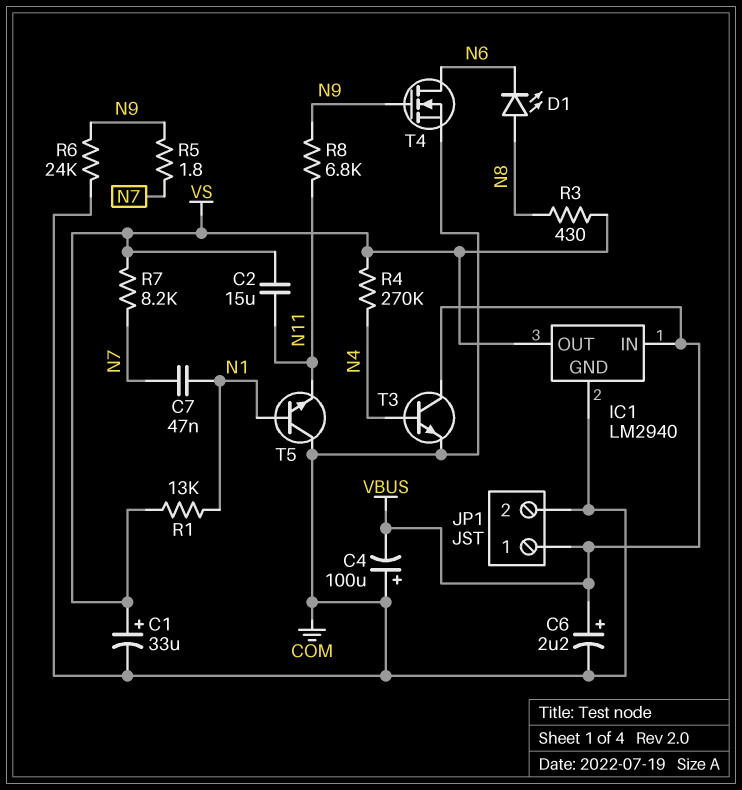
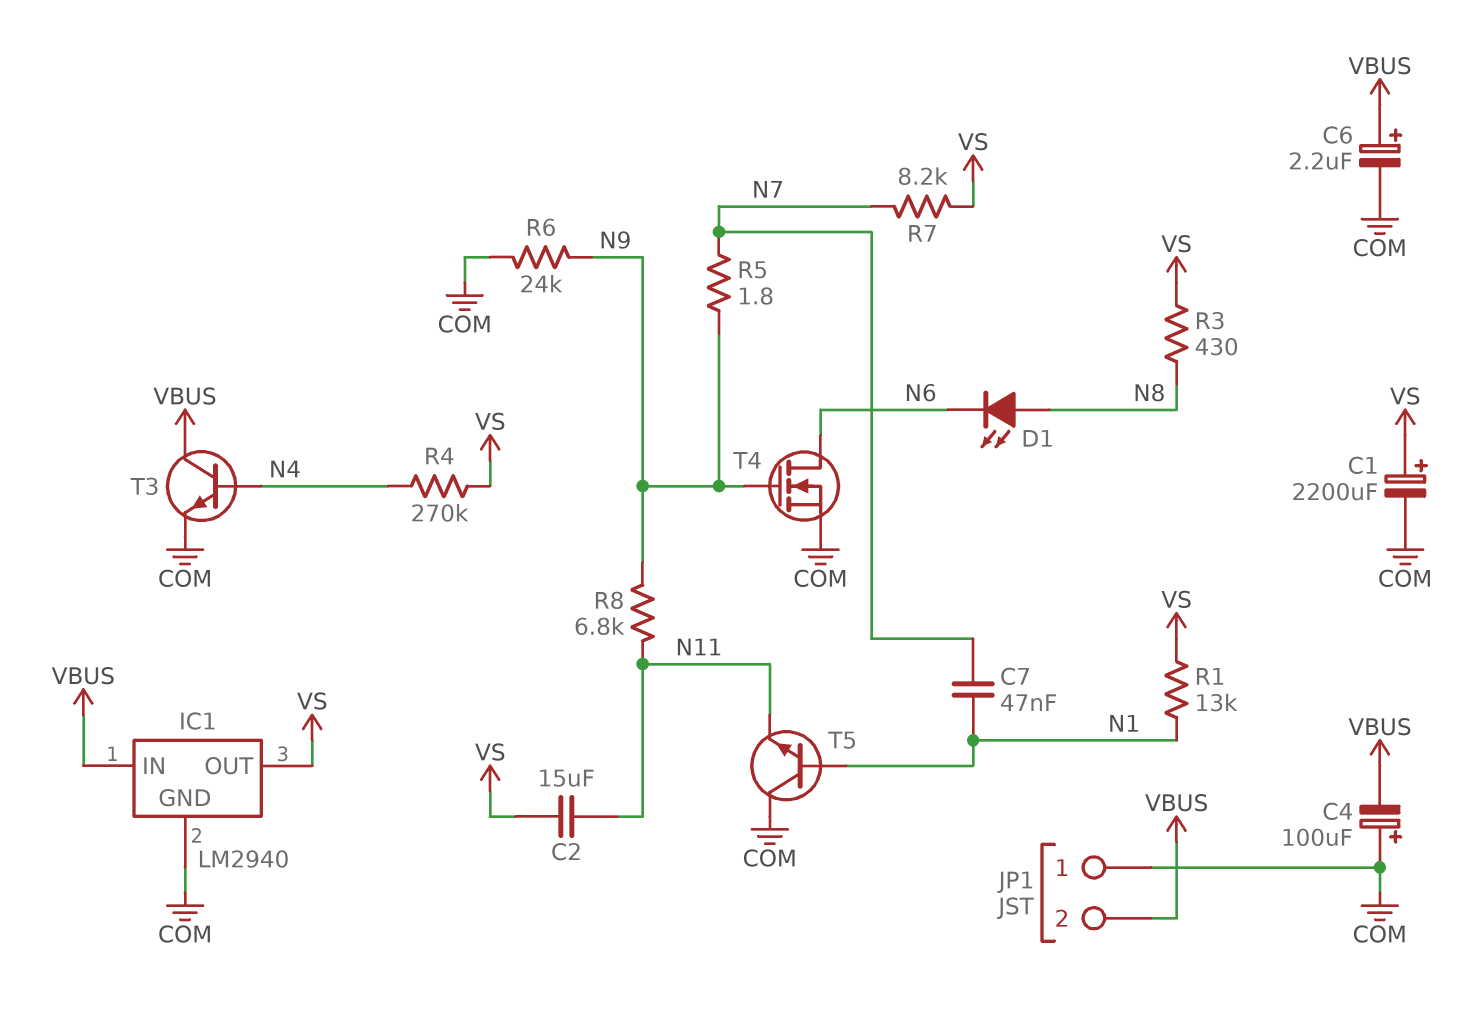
C1: 33uF (plus VS, minus COM) -> 2200uF (plus VS, minus COM)
JP1 pin 1: VBUS -> COM
JP1 pin 2: COM -> VBUS

